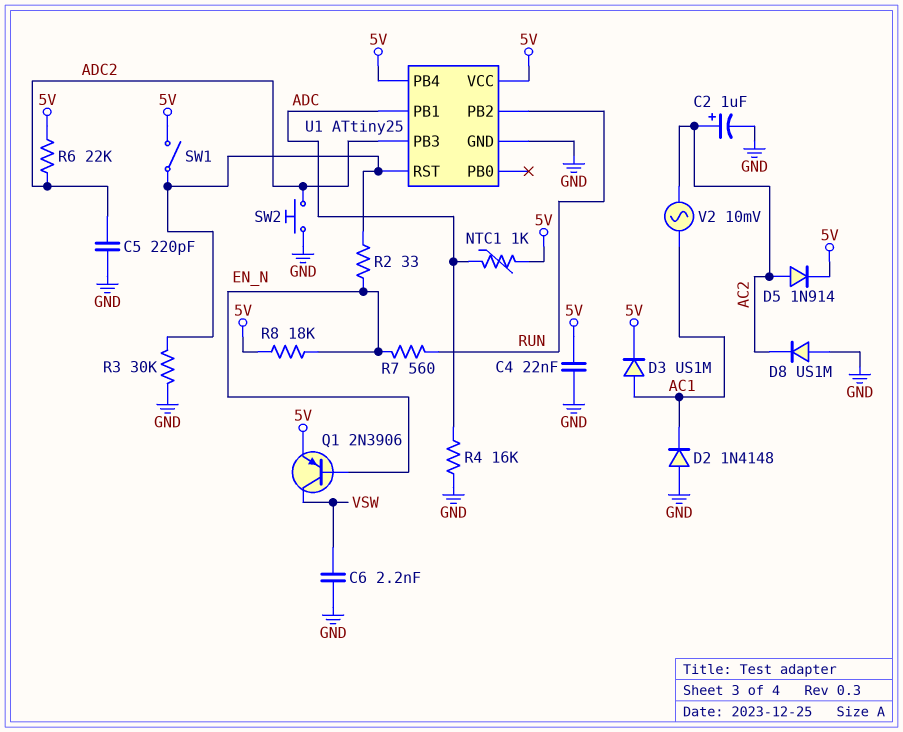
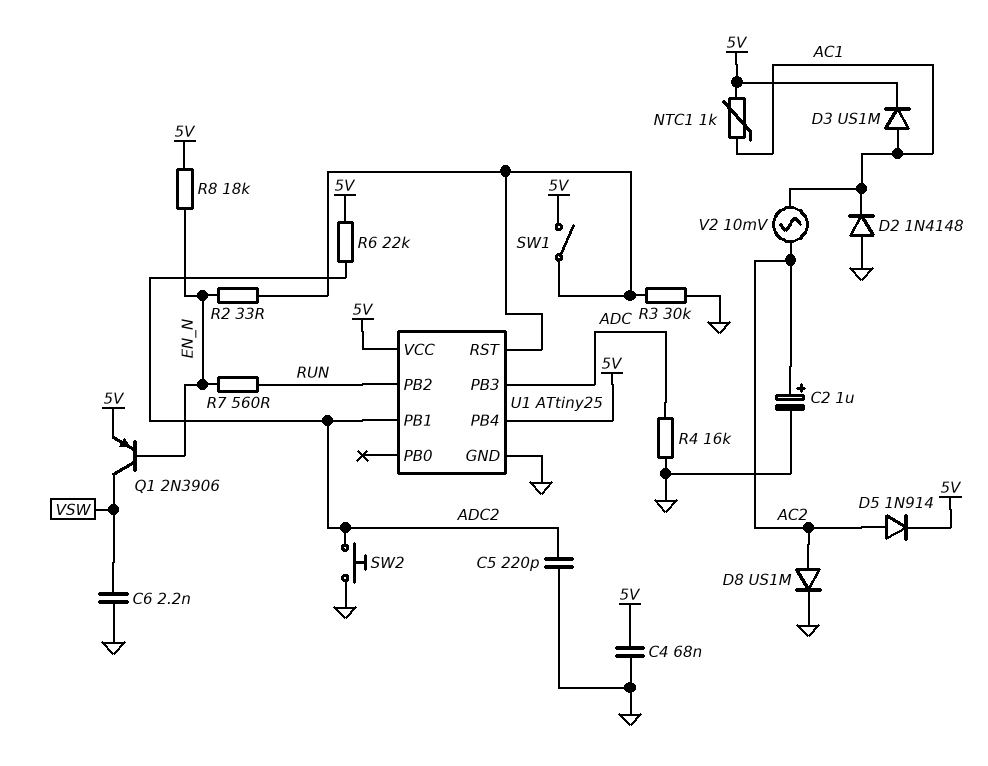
C4: 22nF (5V, GND) -> 68nF (5V, GND)
D8: diode US1M (A GND, K AC2) -> diode US1M (A AC2, K GND)
NTC1: 1k (5V, ADC) -> 1k (5V, AC1)
U1 pin PB1: ADC -> ADC2
U1 pin PB3: ADC2 -> ADC

